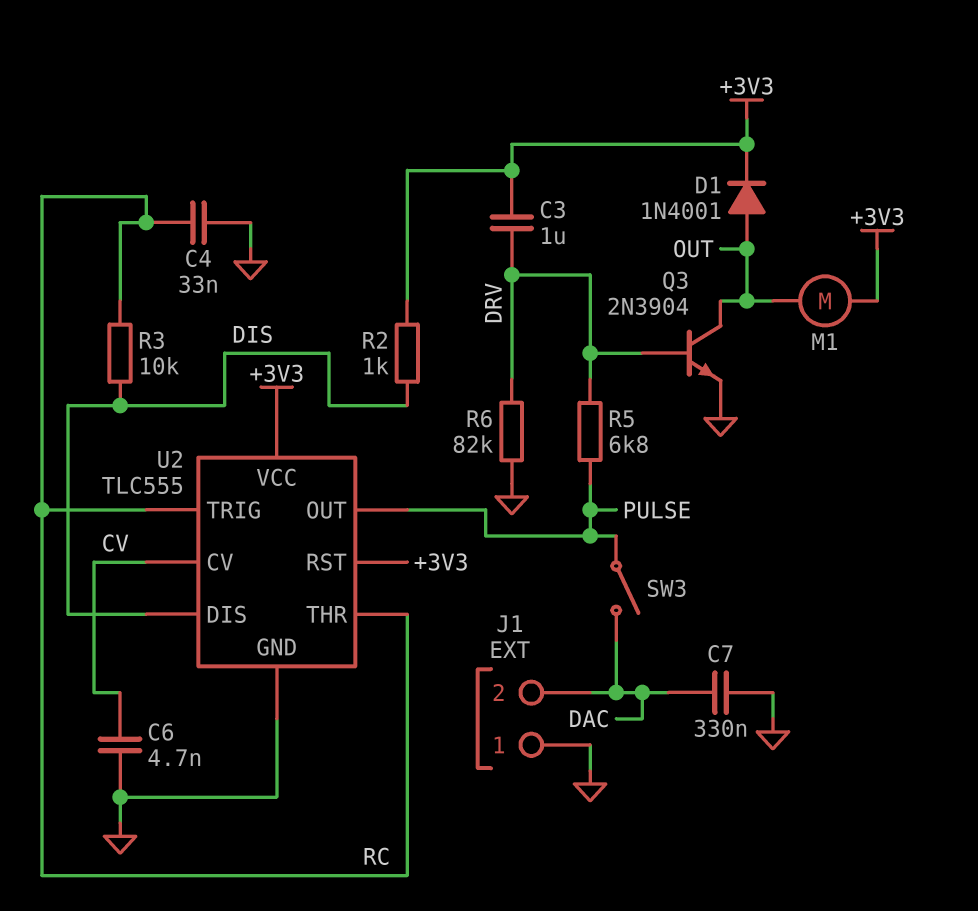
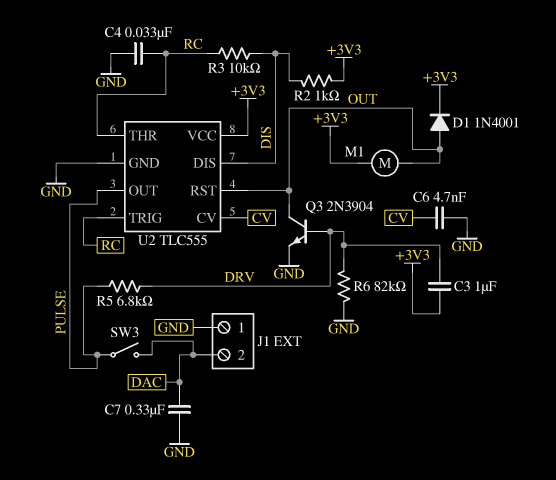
U2 pin RST: +3V3 -> OUT

